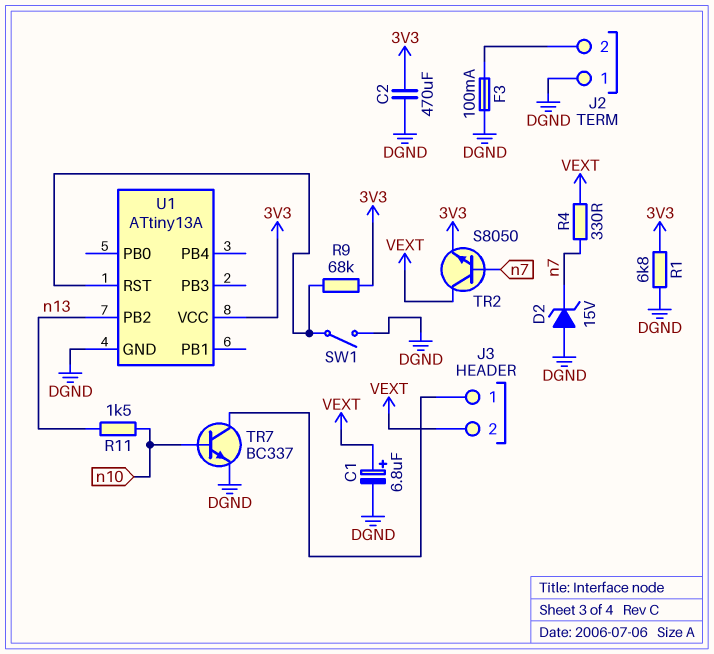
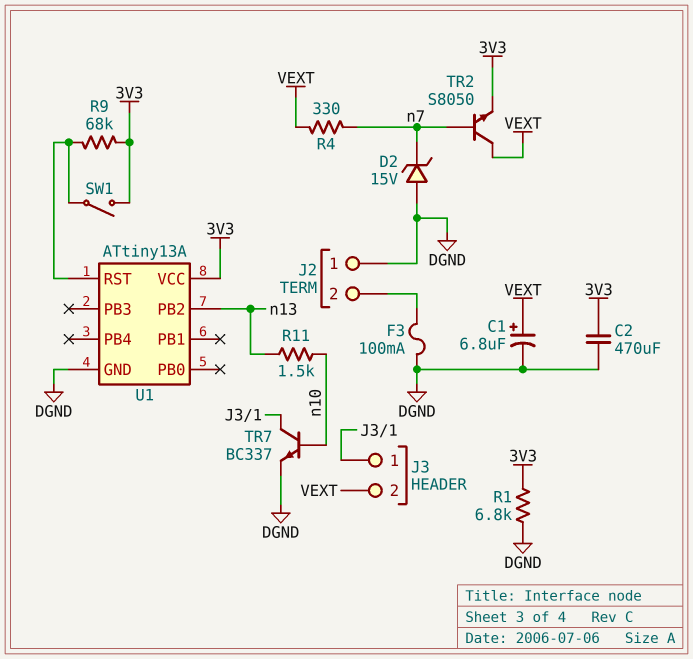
SW1: switch (DGND, U1/RST) -> switch (3V3, U1/RST)

